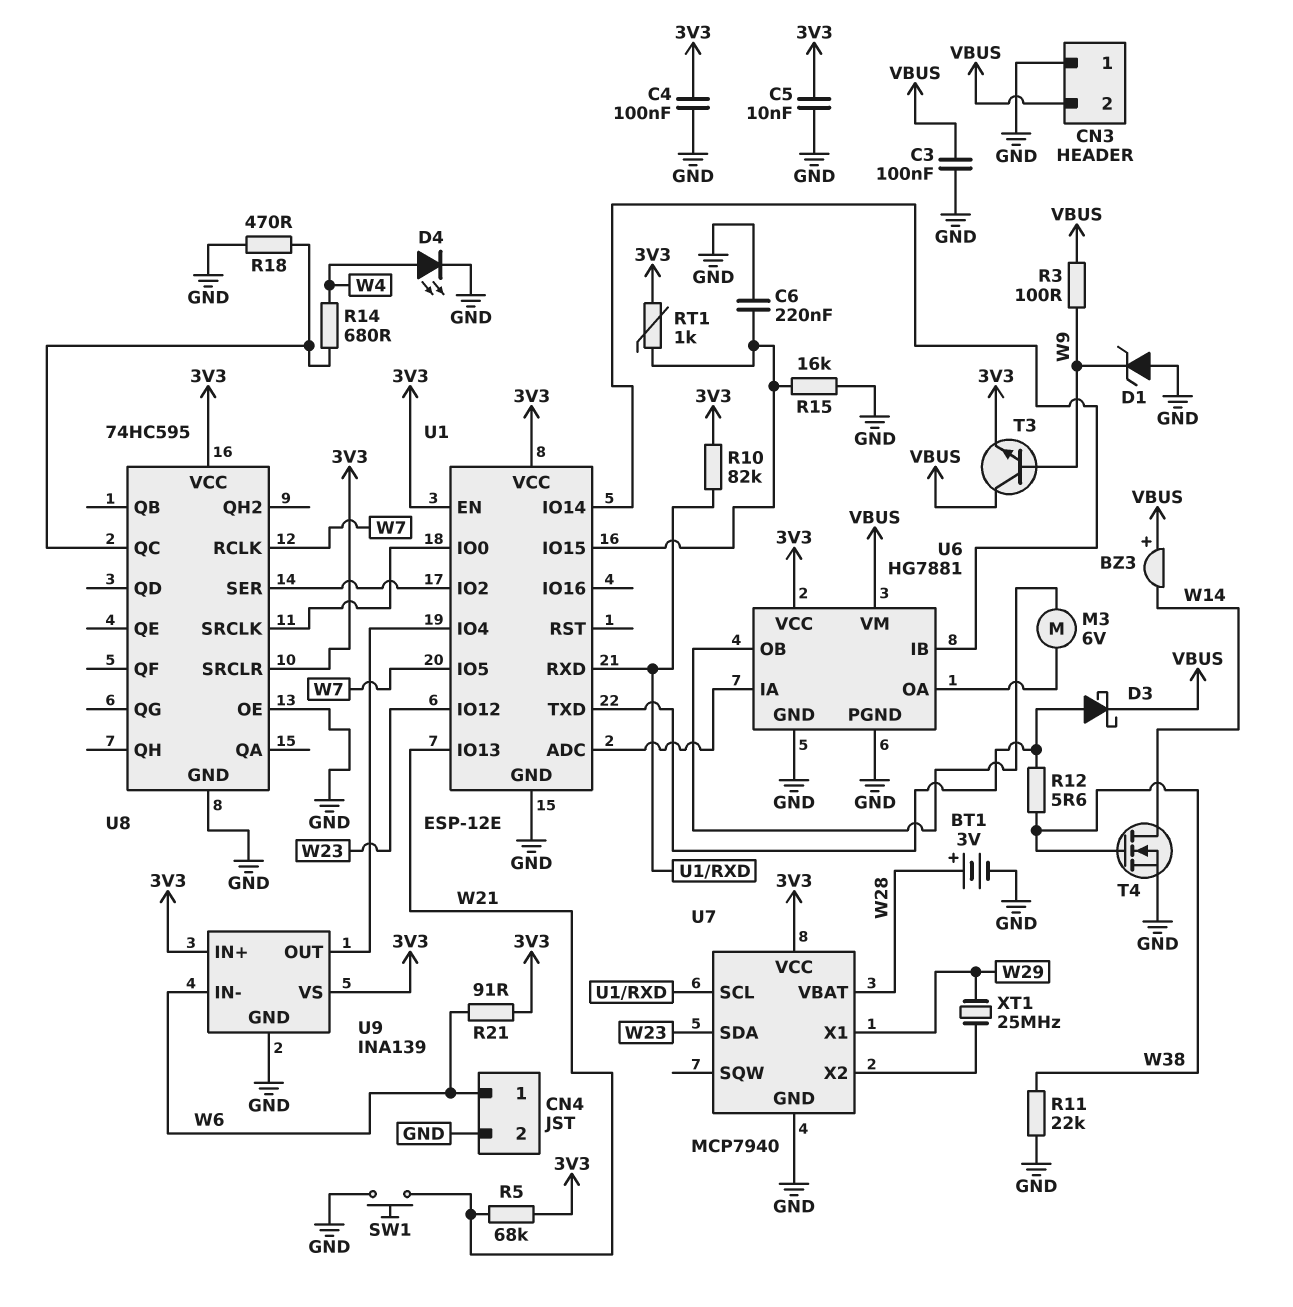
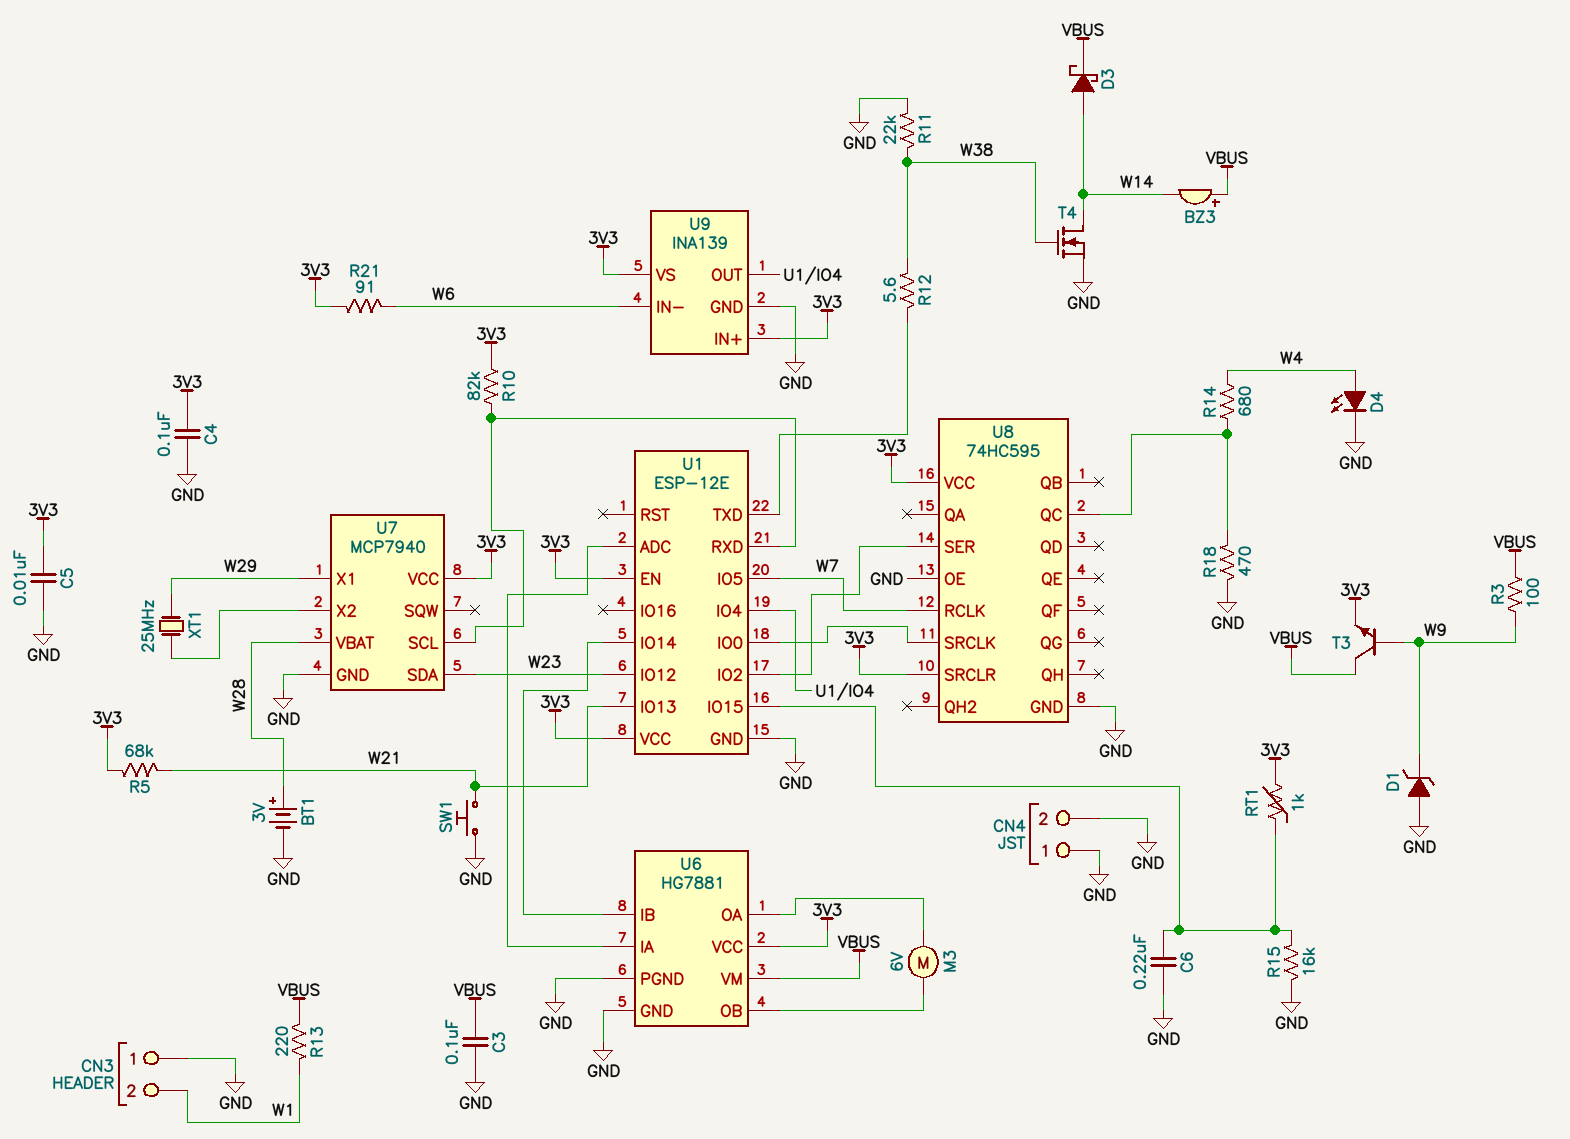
CN3 pin 2: VBUS -> W1
CN4 pin 1: W6 -> GND
D3: schottky (A U1/TXD, K VBUS) -> schottky (A W14, K VBUS)
R13: none -> 220 (VBUS, W1)

